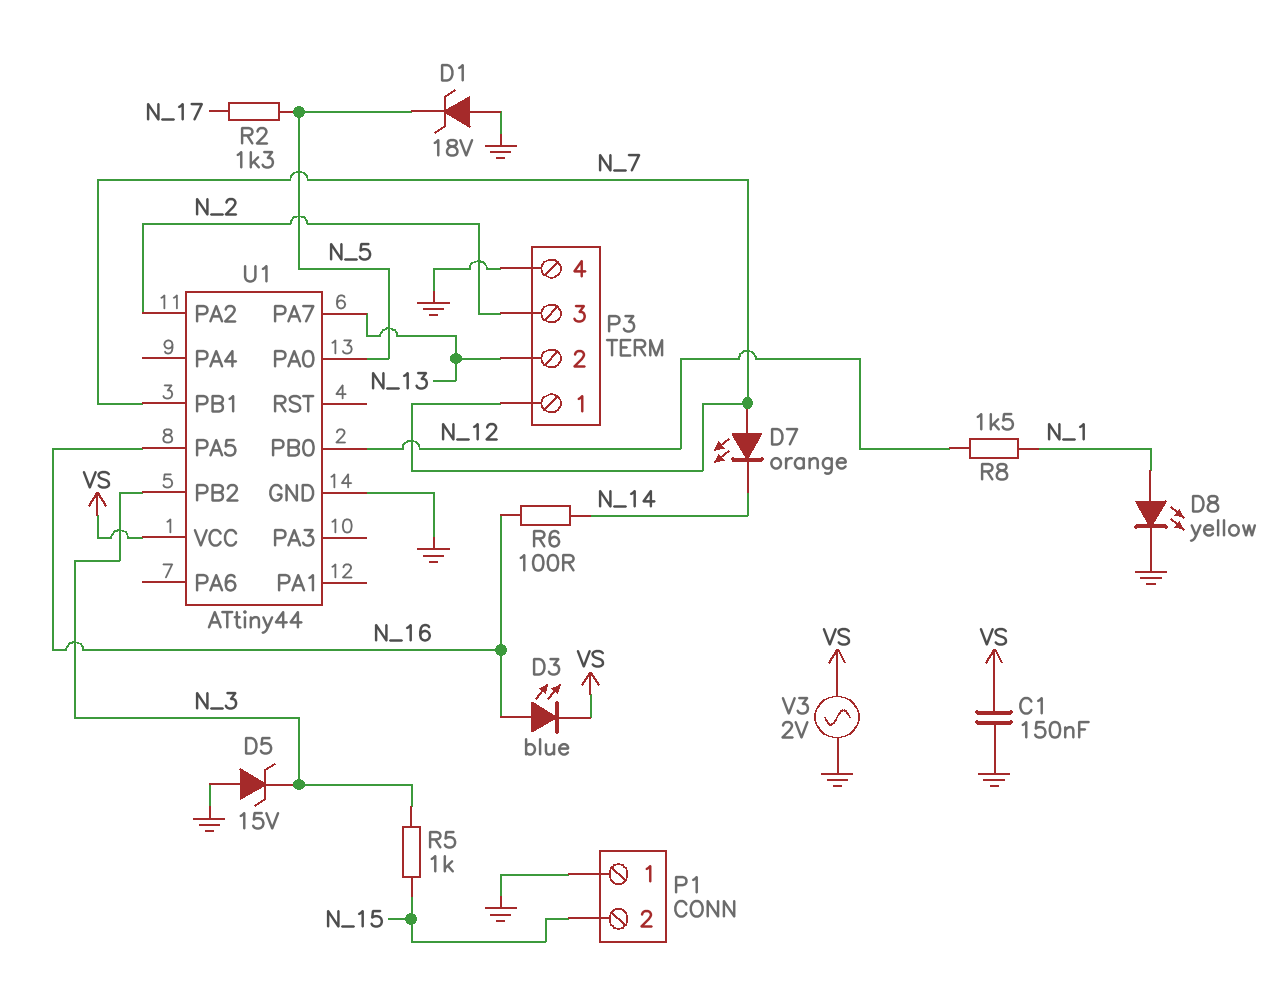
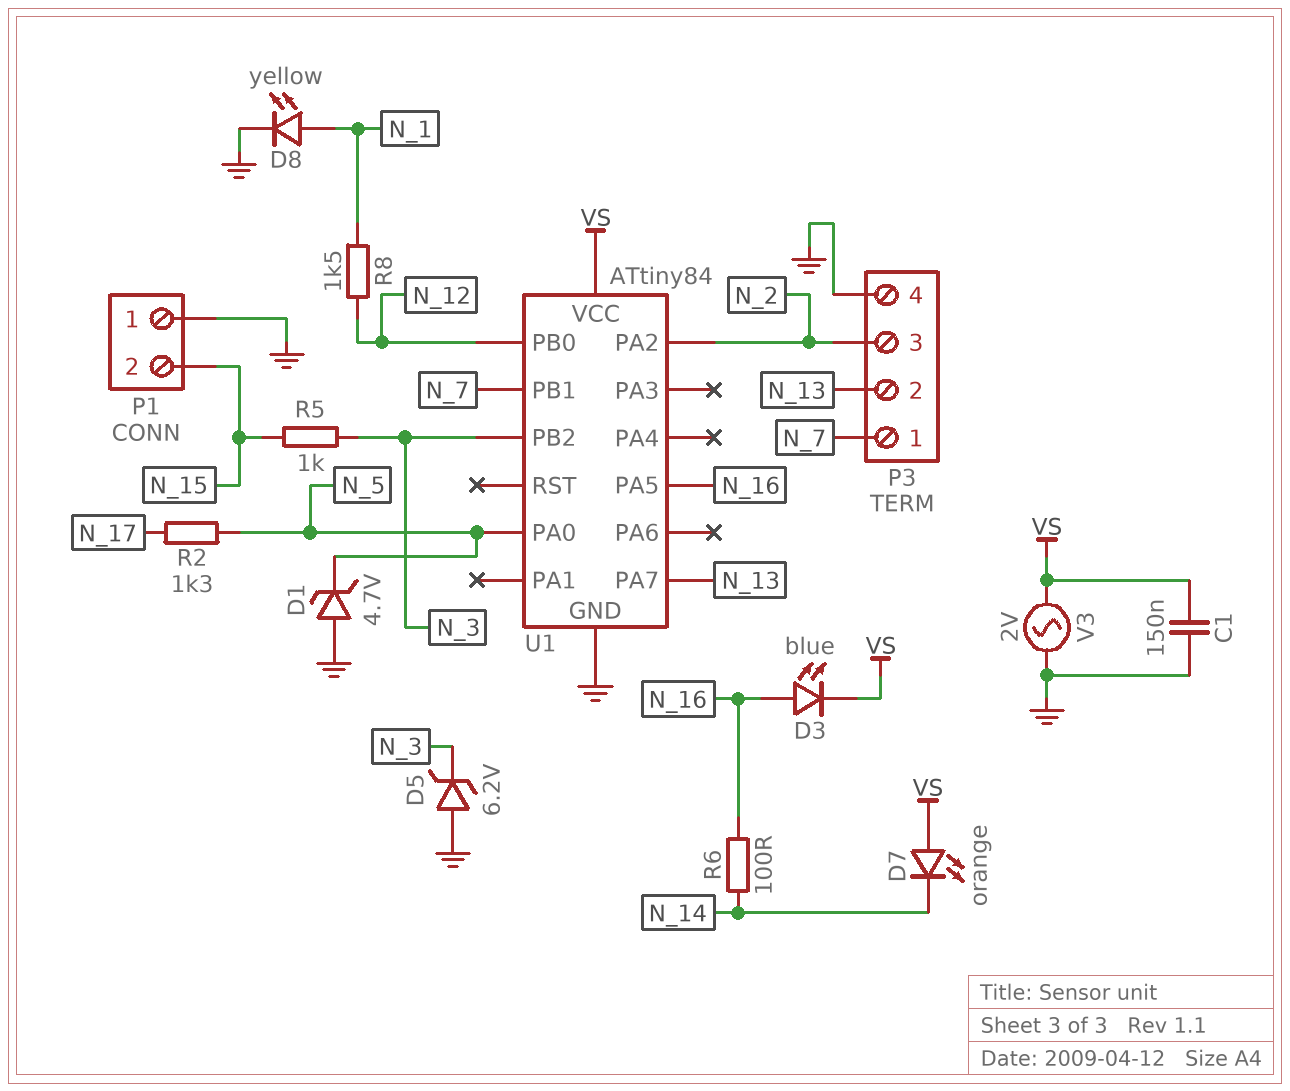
D1: zener 18V (A GND, K N_5) -> zener 4.7V (A GND, K N_5)
D5: zener 15V (A GND, K N_3) -> zener 6.2V (A GND, K N_3)
D7: LED orange (A N_7, K N_14) -> LED orange (A VS, K N_14)
U1: ATtiny44 -> ATtiny84

